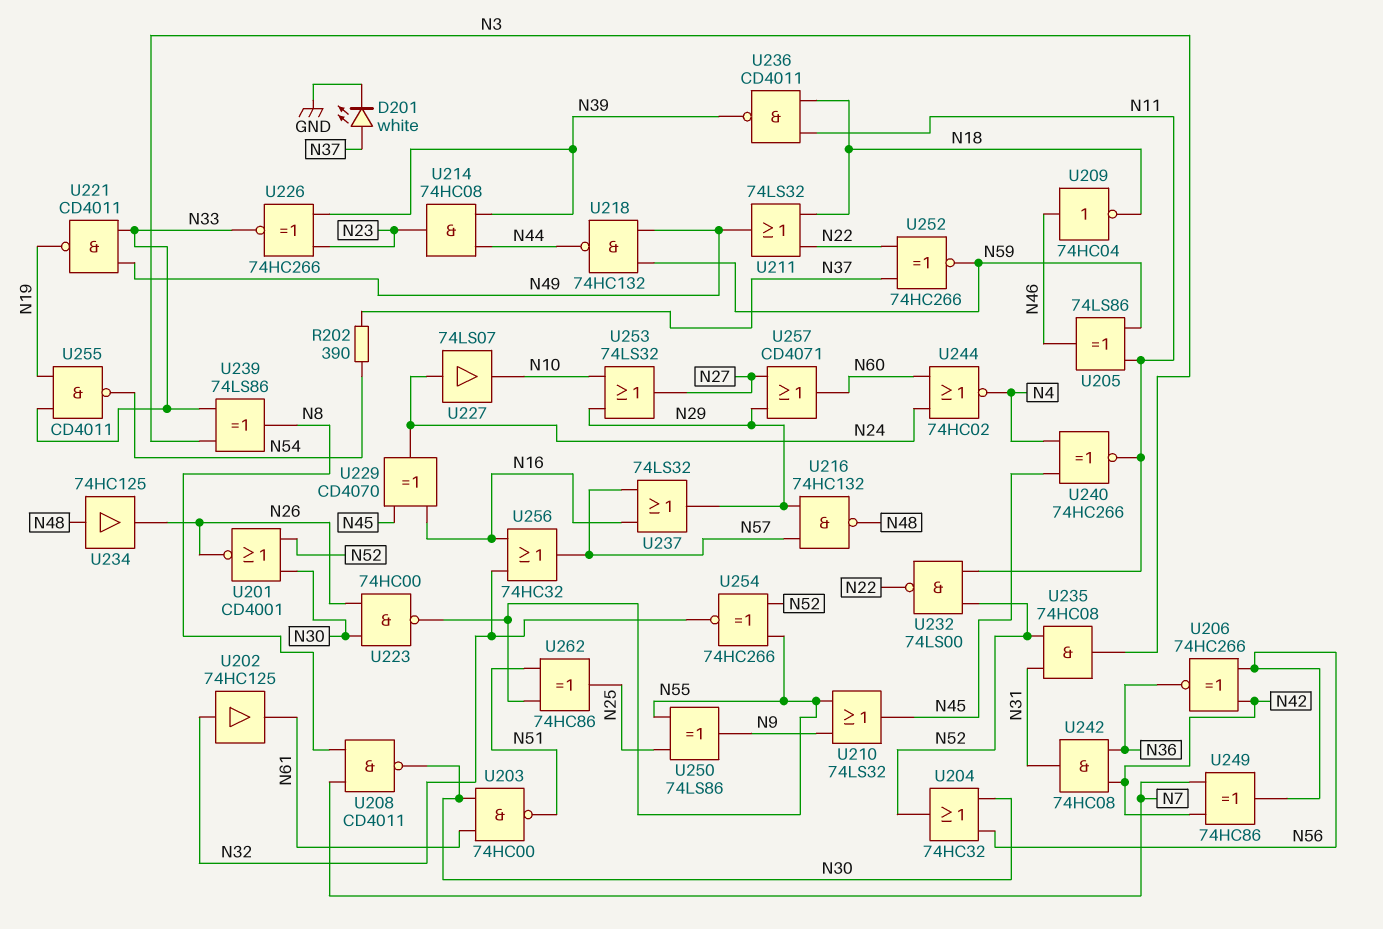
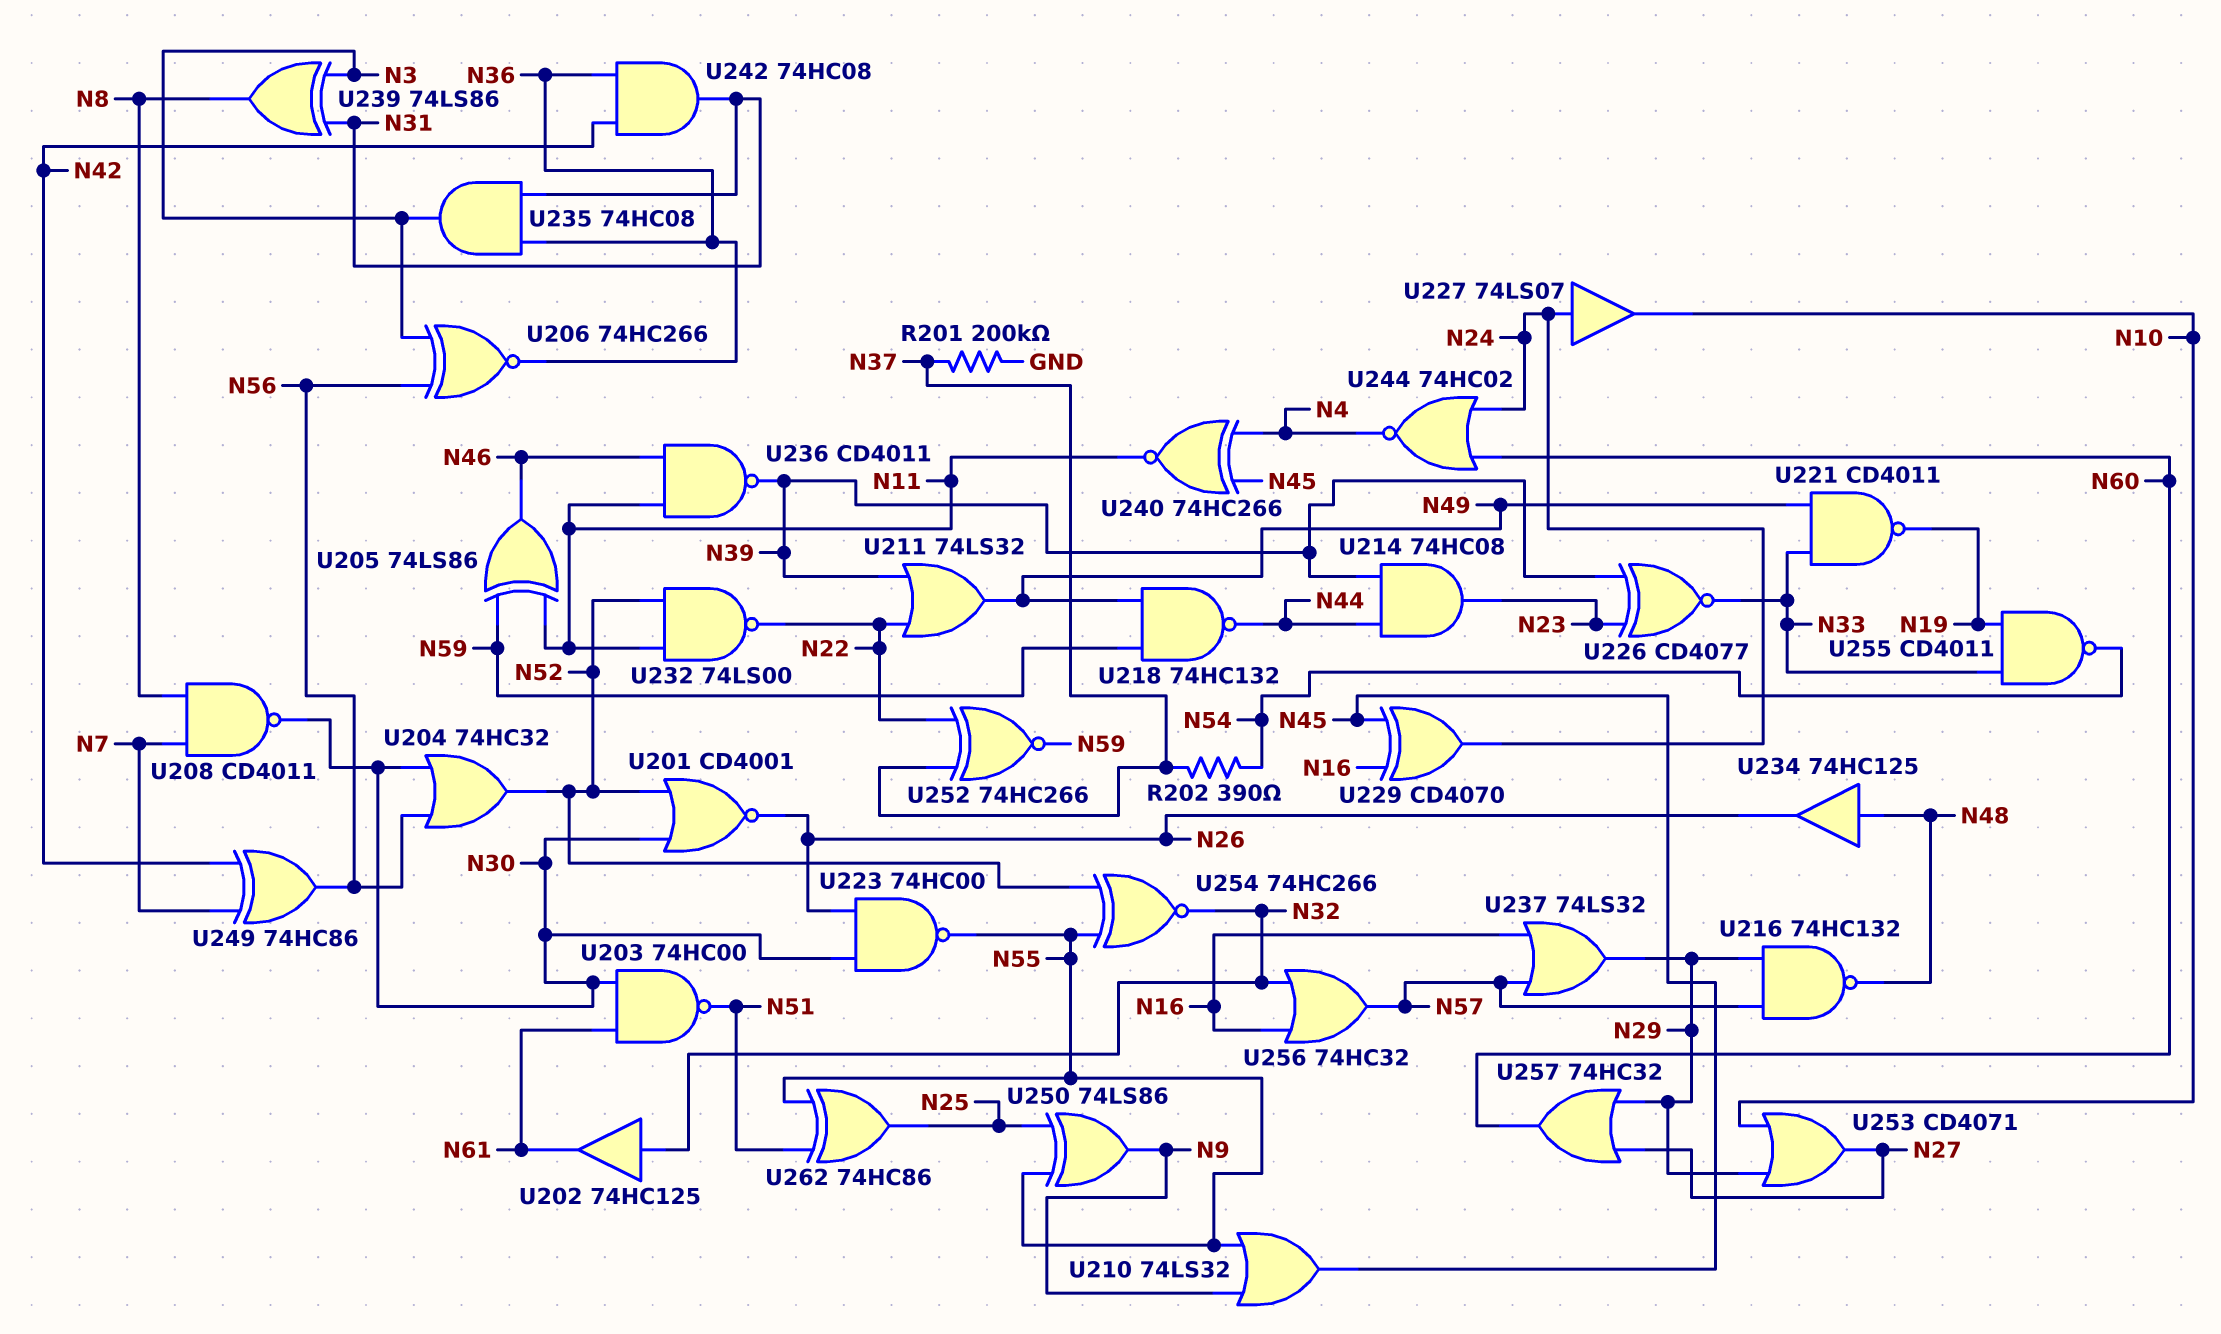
D201: LED white (A N37, K GND) -> none
R201: none -> 200k (GND, N37)
U206: XNOR 74HC266 (in N42, in N56, out N36) -> XNOR 74HC266 (in N3, in N56, out N36)
U209: NOT 74HC04 (in N46, out N18) -> none
U211: OR 74LS32 (in N18, in N22, out N49) -> OR 74LS32 (in N22, in N39, out N49)
U226: XNOR 74HC266 (in N23, in N39, out N33) -> XNOR CD4077 (in N23, in N39, out N33)
U235: AND 74HC08 (in N31, in N52, out N3) -> AND 74HC08 (in N31, in N36, out N3)
U236: NAND CD4011 (in N11, in N18, out N39) -> NAND CD4011 (in N11, in N46, out N39)
U239: XOR 74LS86 (in N3, in N33, out N8) -> XOR 74LS86 (in N3, in N31, out N8)
U253: OR 74LS32 (in N10, in N29, out N27) -> OR CD4071 (in N10, in N29, out N27)
U257: OR CD4071 (in N27, in N29, out N60) -> OR 74HC32 (in N27, in N29, out N60)

